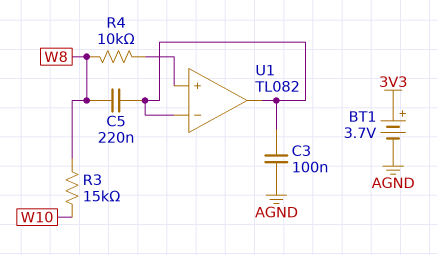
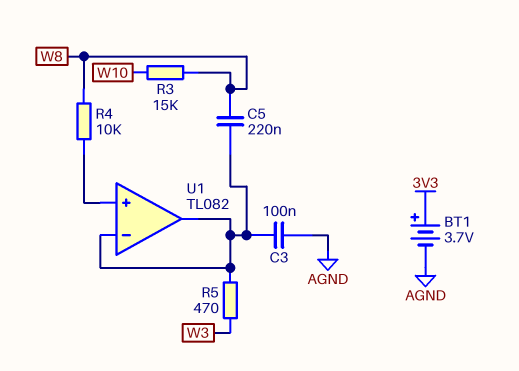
R5: none -> 470 (U1/in-, W3)

